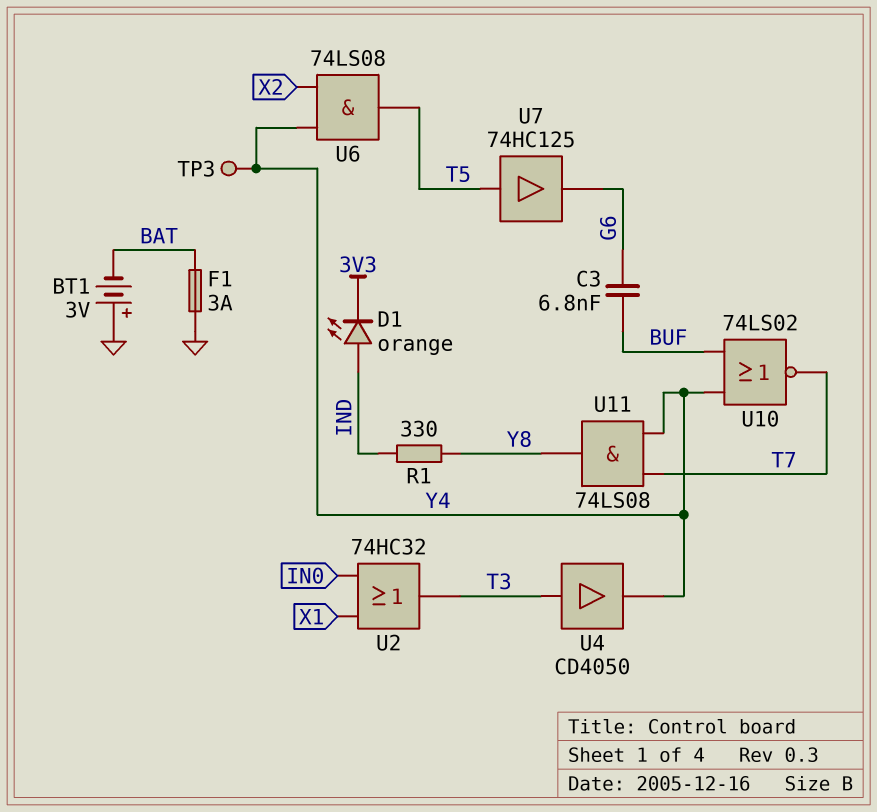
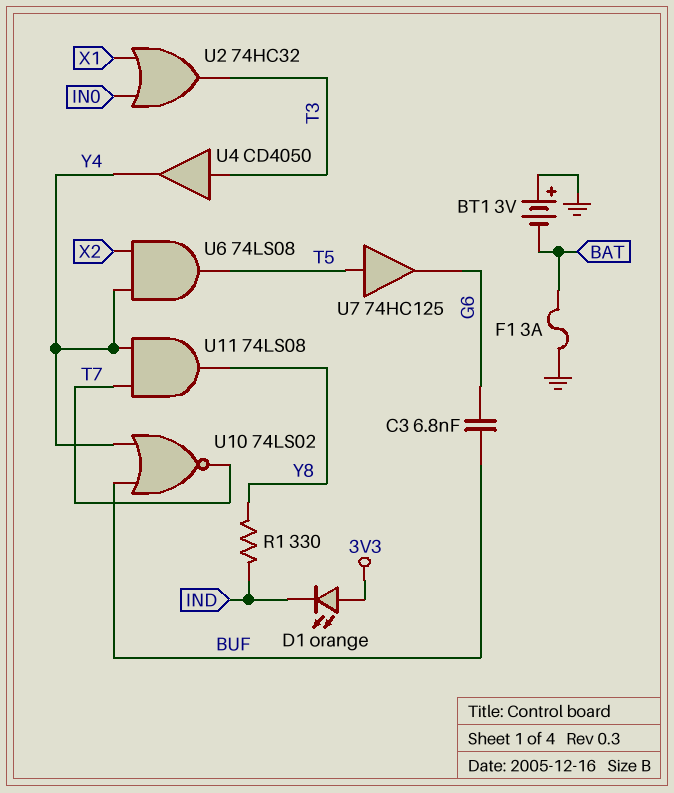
D1: LED orange (A IND, K 3V3) -> LED orange (A 3V3, K IND)
TP3: test point (Y4) -> none

